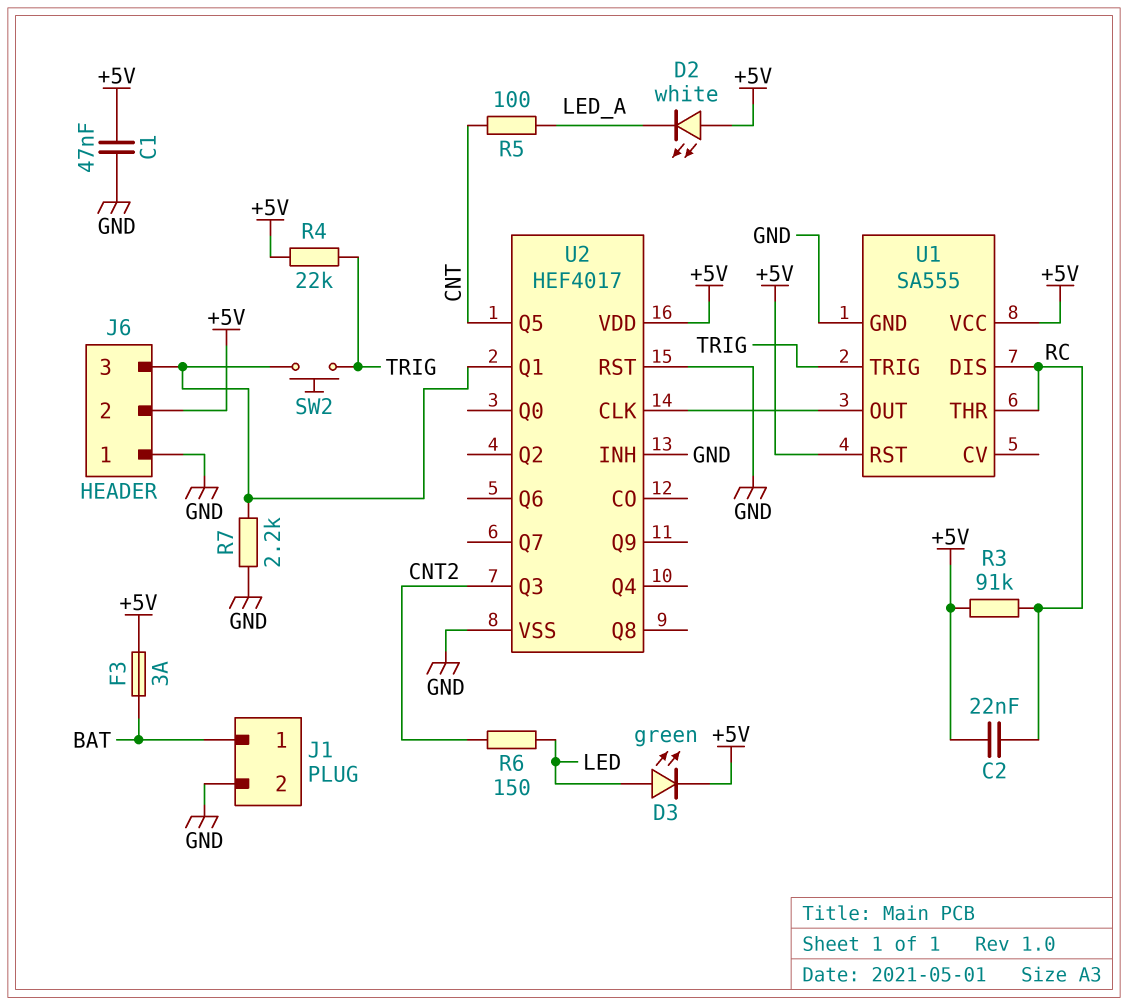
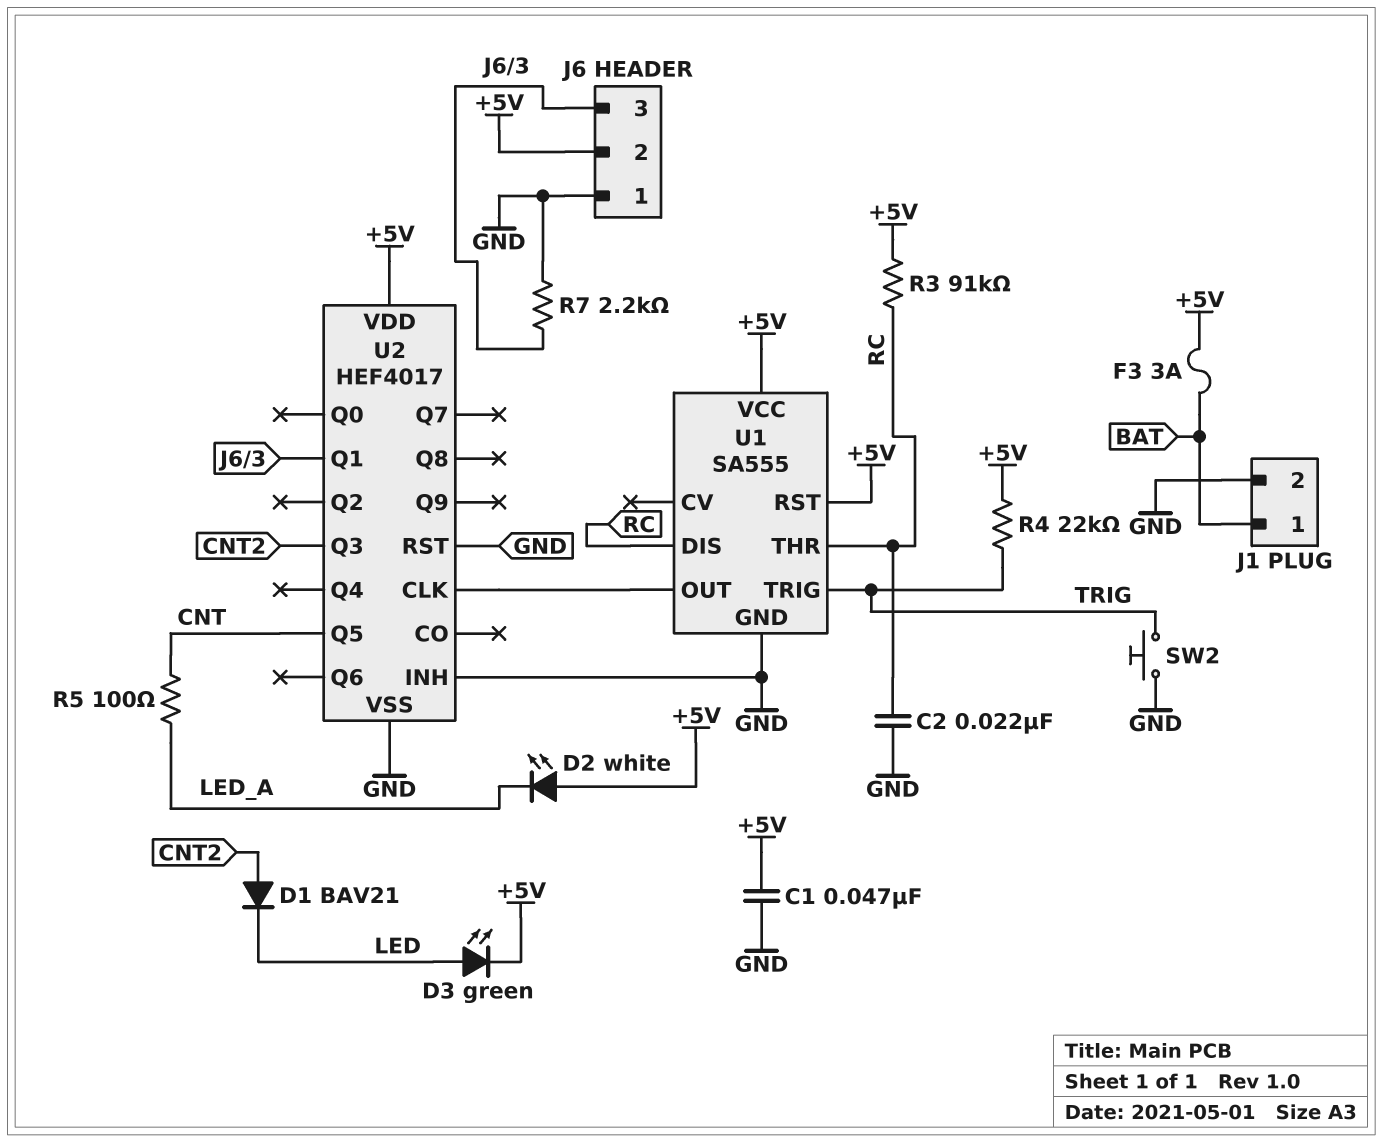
C2: 22nF (+5V, RC) -> 22nF (GND, RC)
D1: none -> diode BAV21 (A CNT2, K LED)
R6: 150 (CNT2, LED) -> none
SW2: button (J6/3, TRIG) -> button (GND, TRIG)

